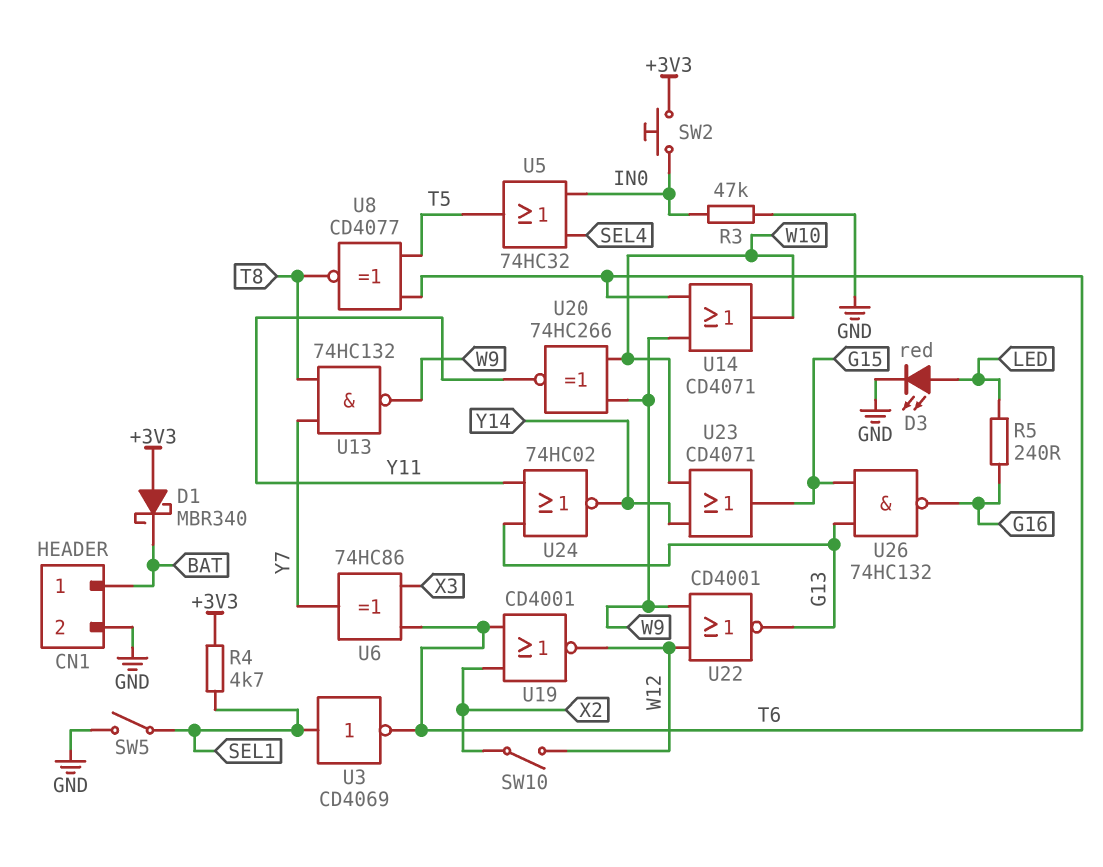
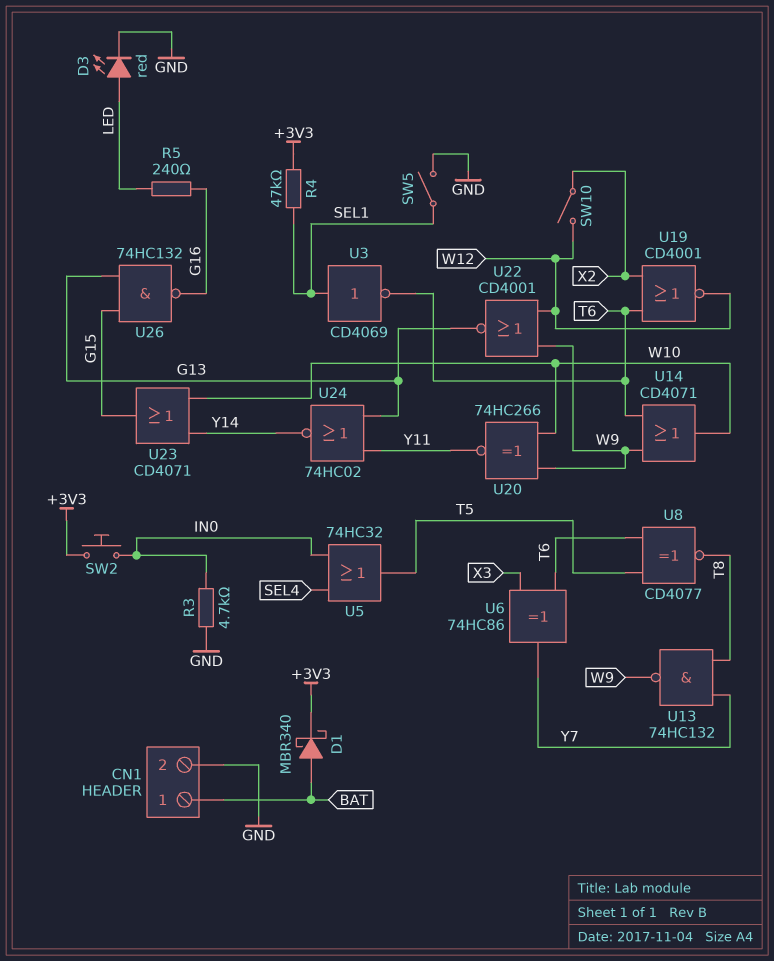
D1: schottky MBR340 (A +3V3, K BAT) -> schottky MBR340 (A BAT, K +3V3)
R3: 47k (GND, IN0) -> 4.7k (GND, IN0)
R4: 4.7k (+3V3, SEL1) -> 47k (+3V3, SEL1)

